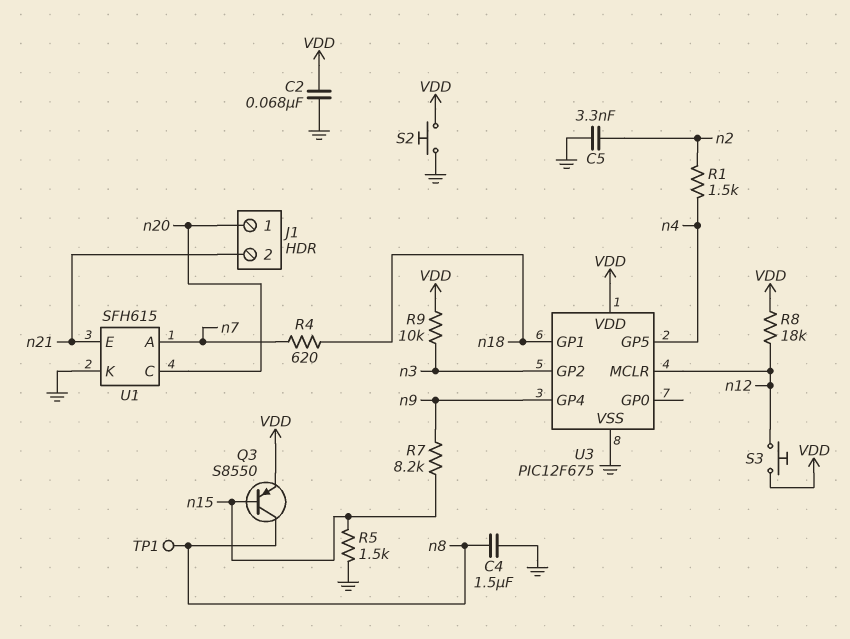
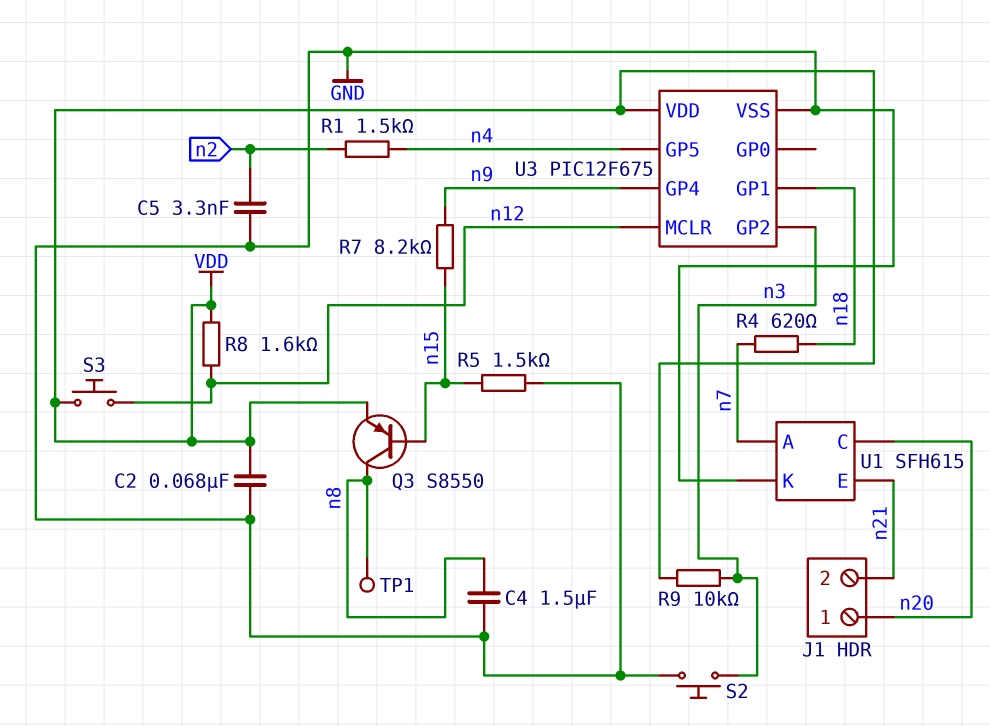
R8: 18k (VDD, n12) -> 1.6k (VDD, n12)
S2: button (GND, VDD) -> button (GND, n3)

